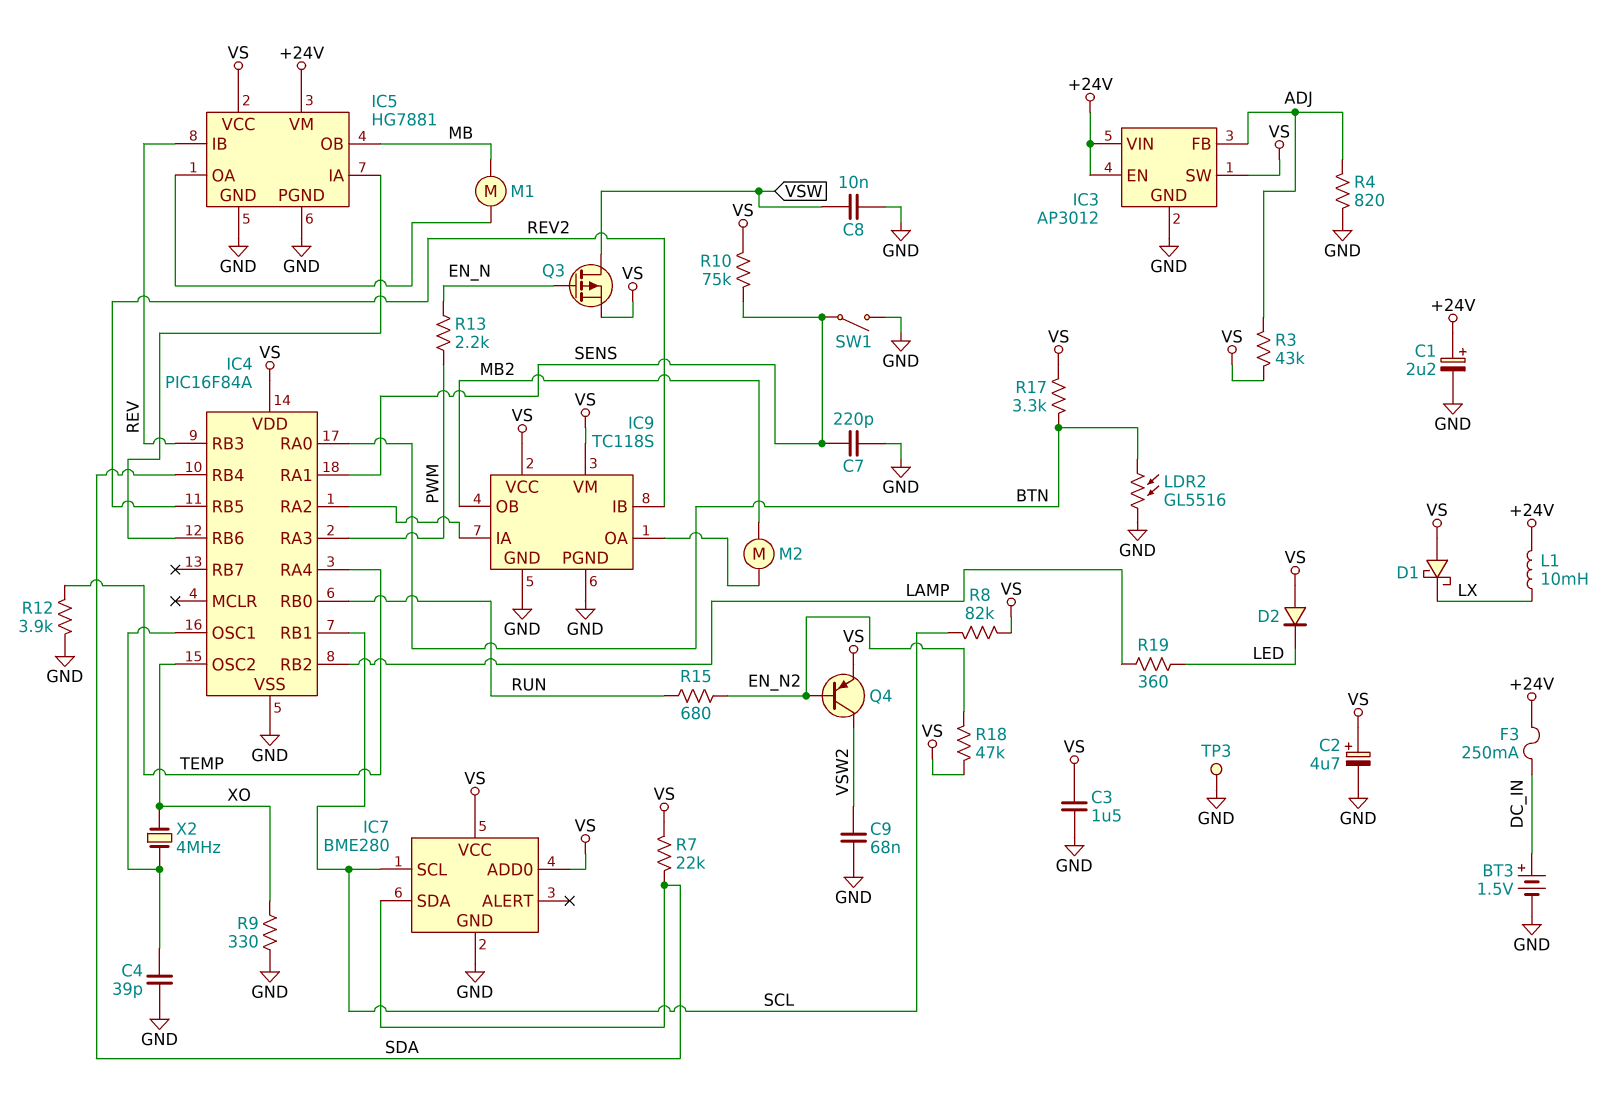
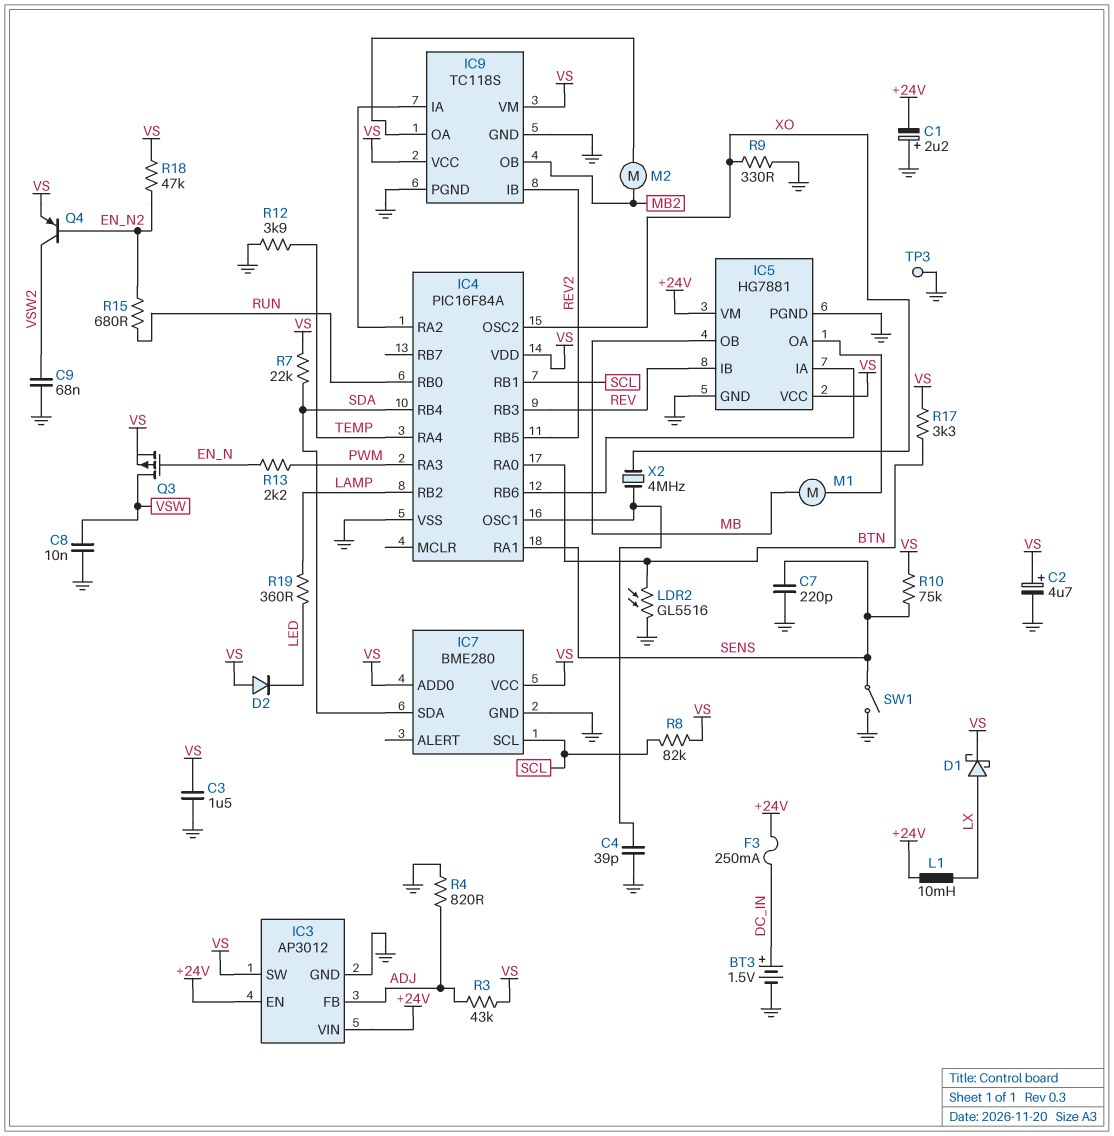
C1: 2.2uF (plus +24V, minus GND) -> 2.2uF (plus GND, minus +24V)
D1: schottky (A VS, K LX) -> schottky (A LX, K VS)

